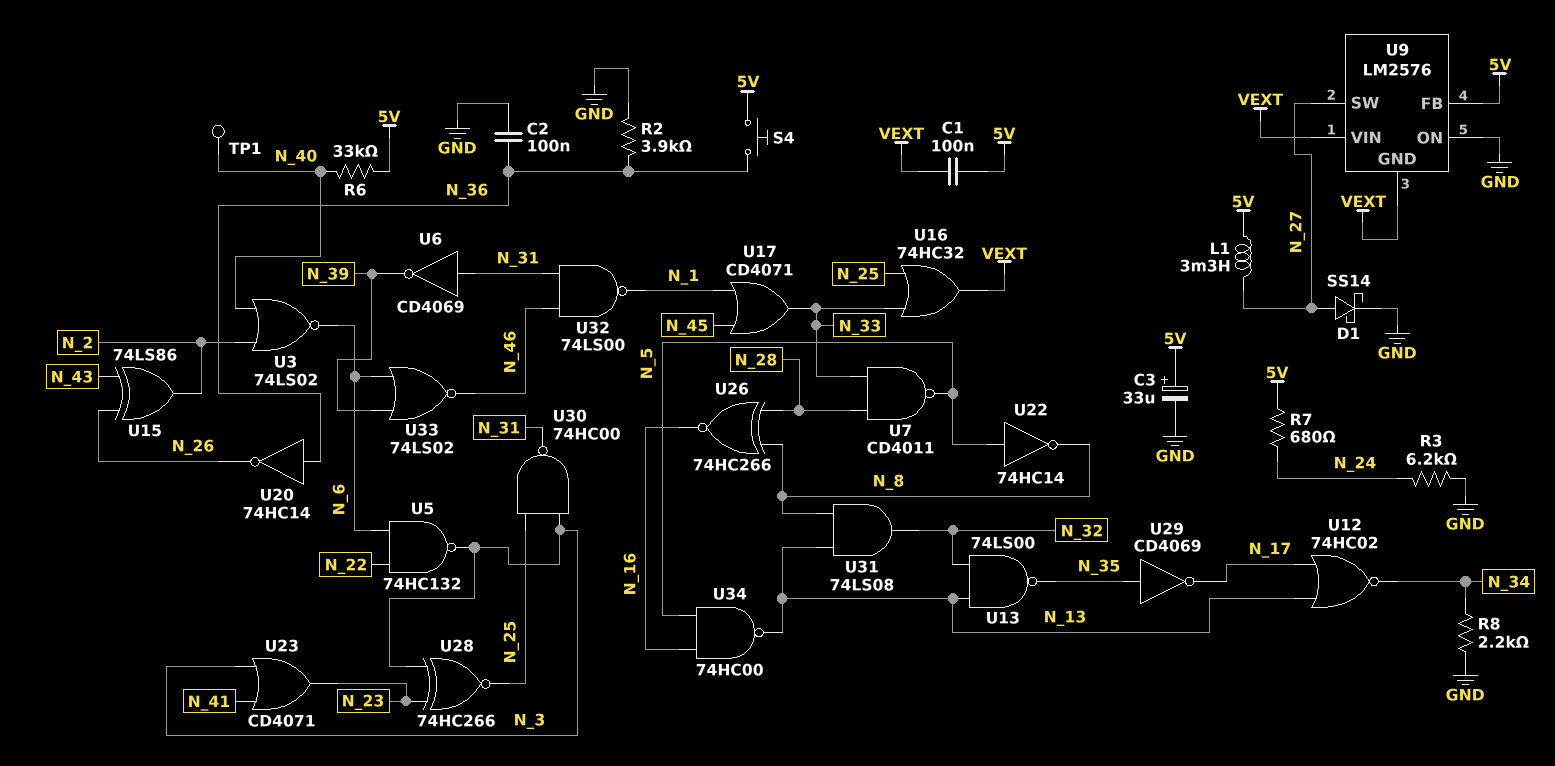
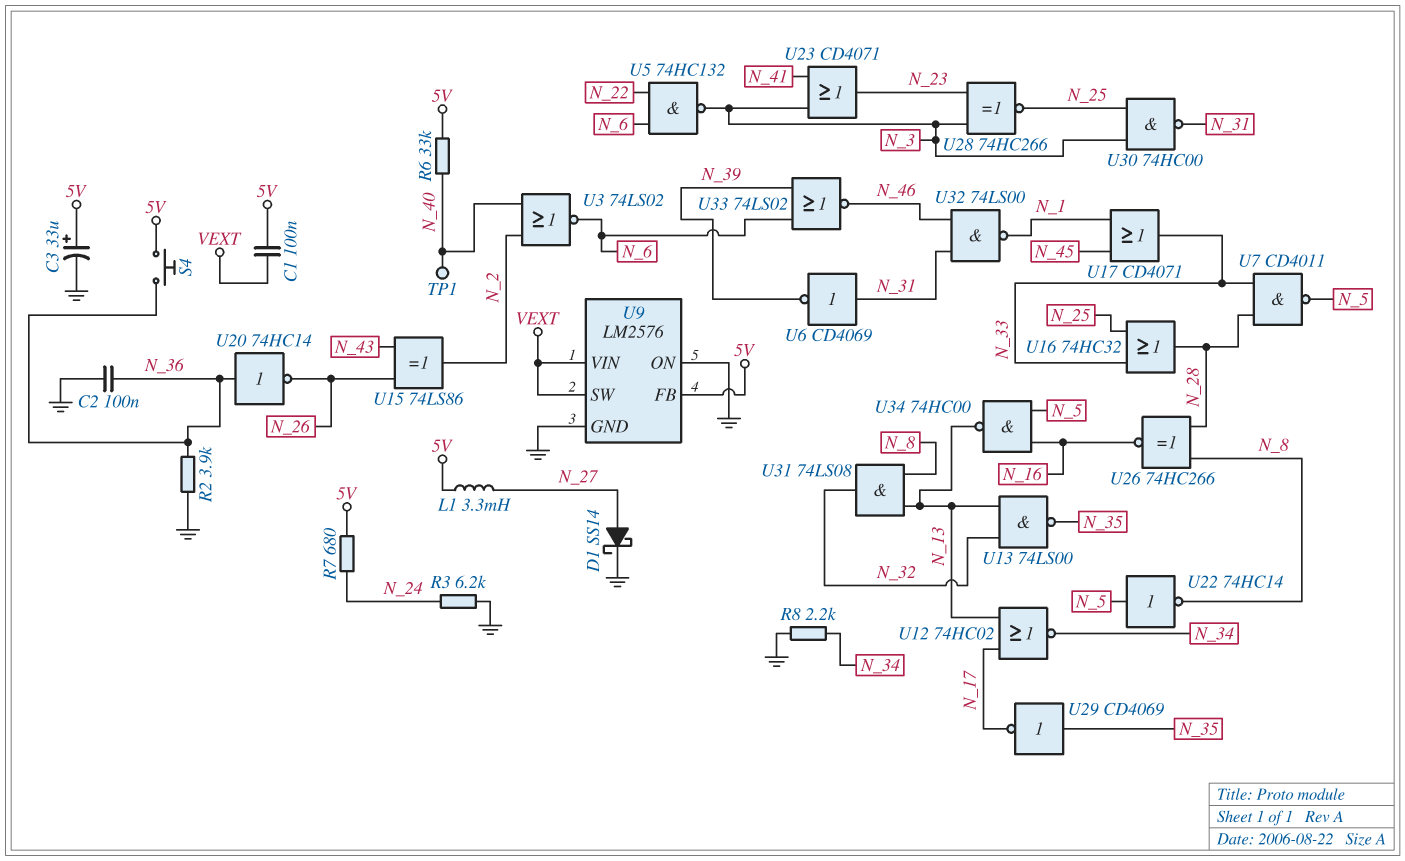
U9 pin GND: VEXT -> GND
U9 pin SW: N_27 -> VEXT
U16: OR 74HC32 (in N_25, in N_33, out VEXT) -> OR 74HC32 (in N_25, in N_33, out N_28)

